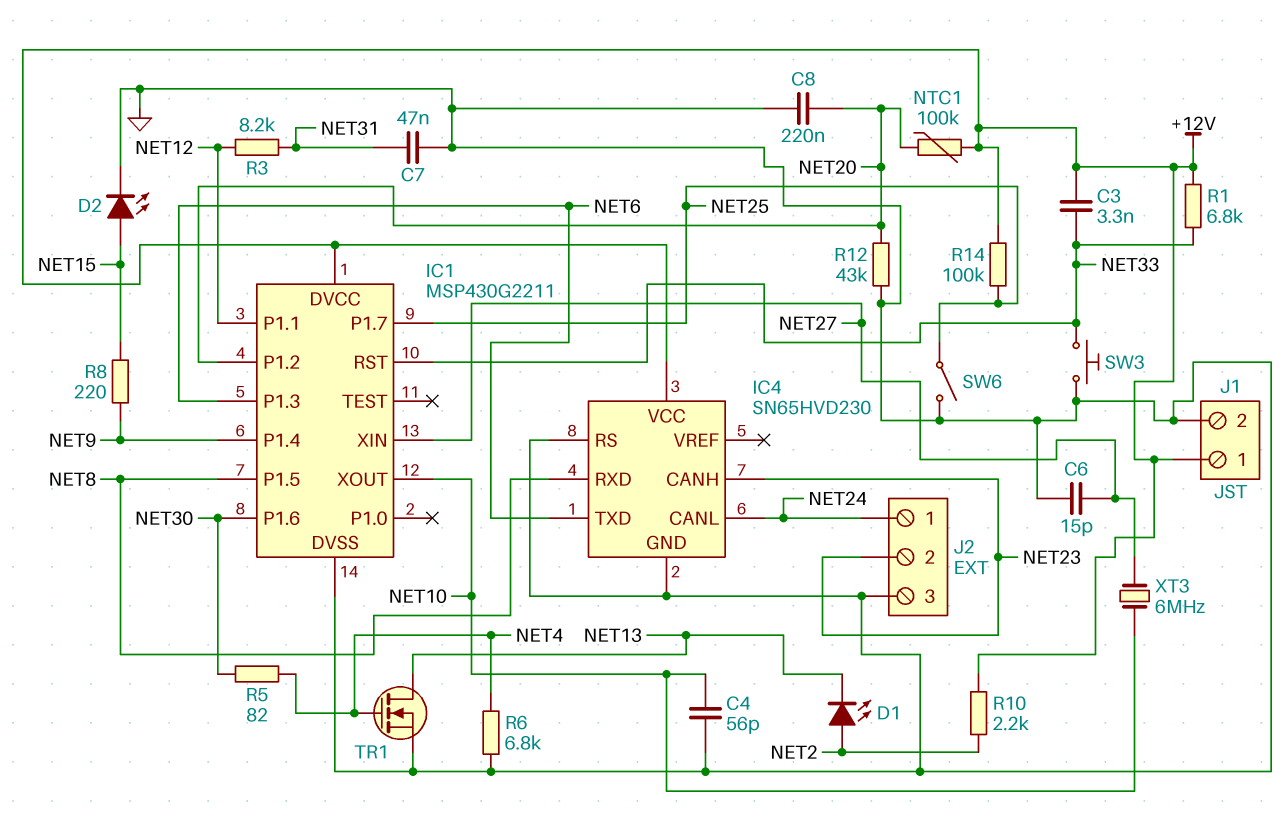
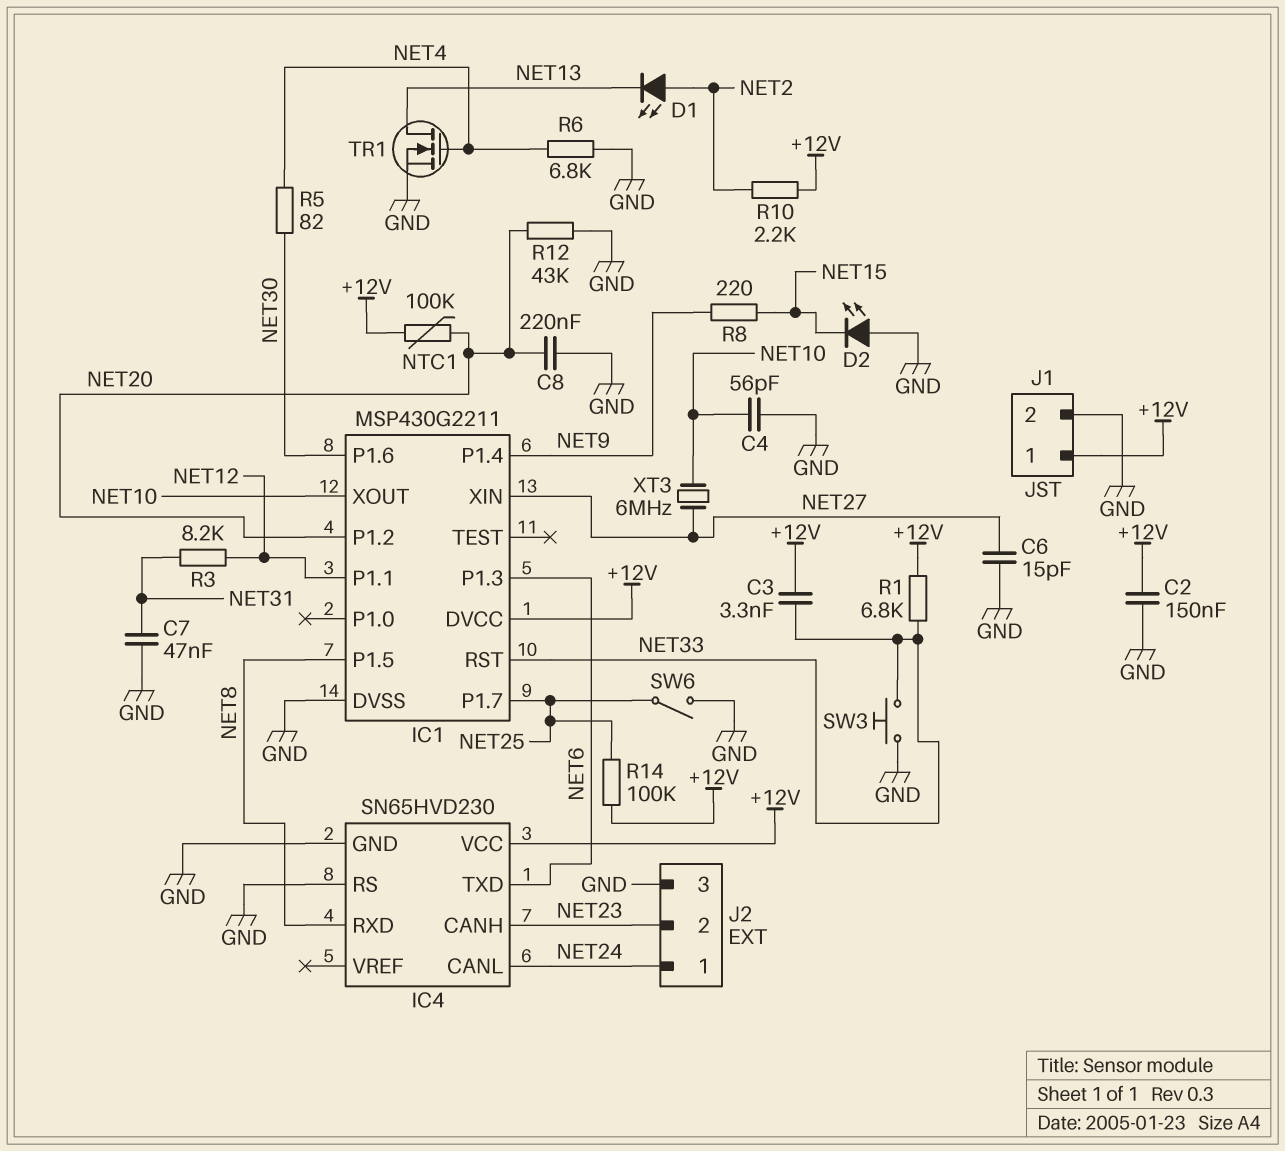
C2: none -> 150nF (+12V, GND)
D2: LED (A NET15, K GND) -> LED (A GND, K NET15)

